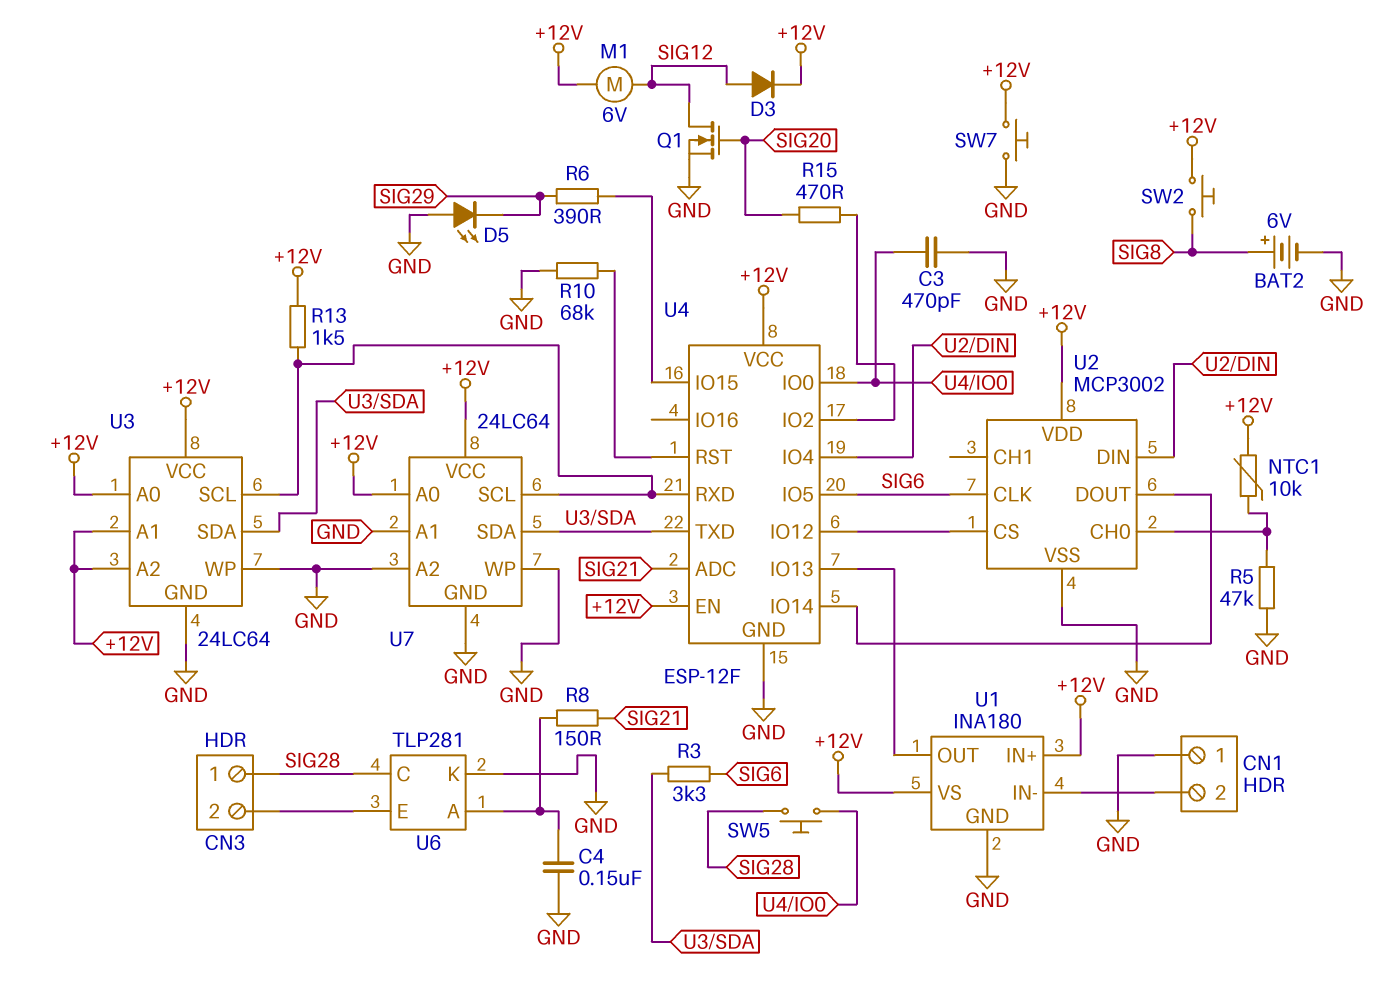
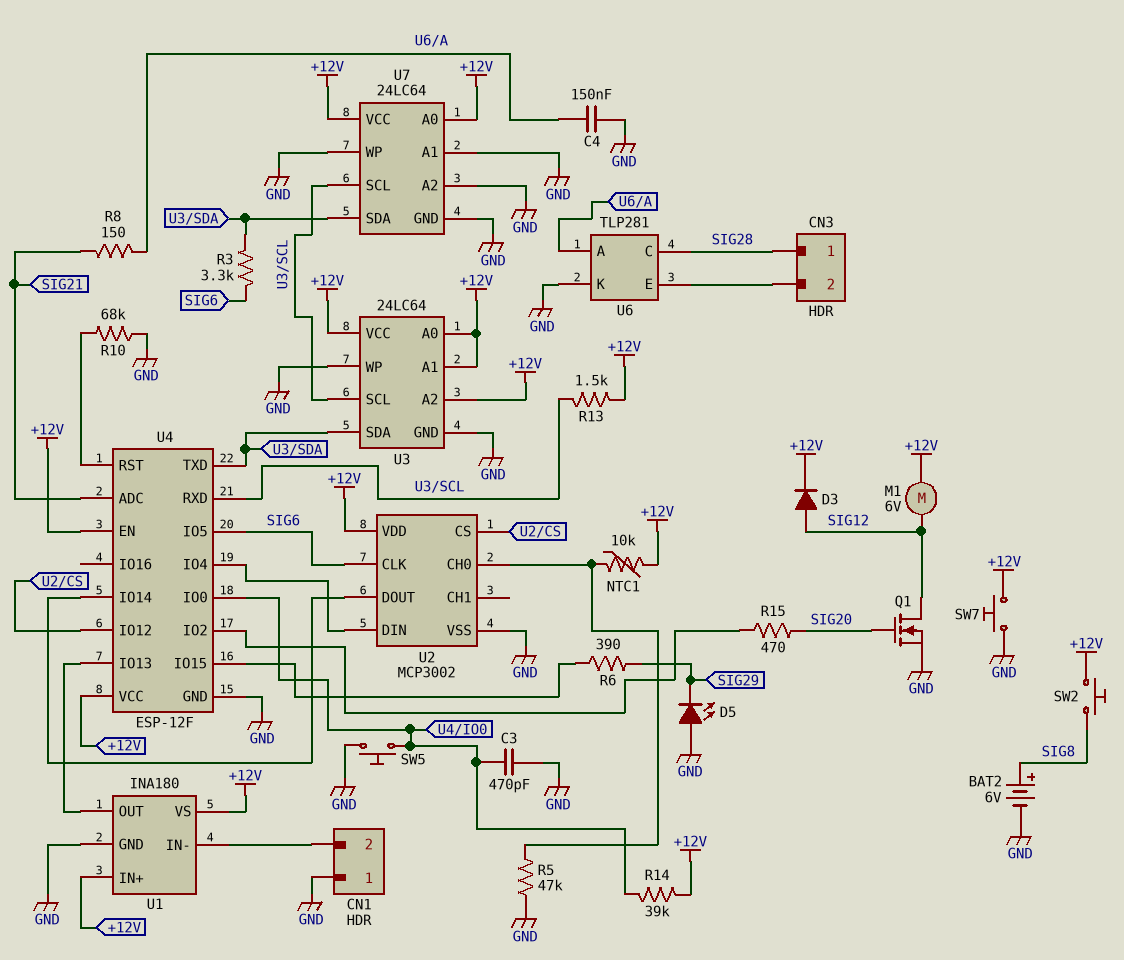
R14: none -> 39k (+12V, U4/IO0)
SW5: button (SIG28, U4/IO0) -> button (GND, U4/IO0)

